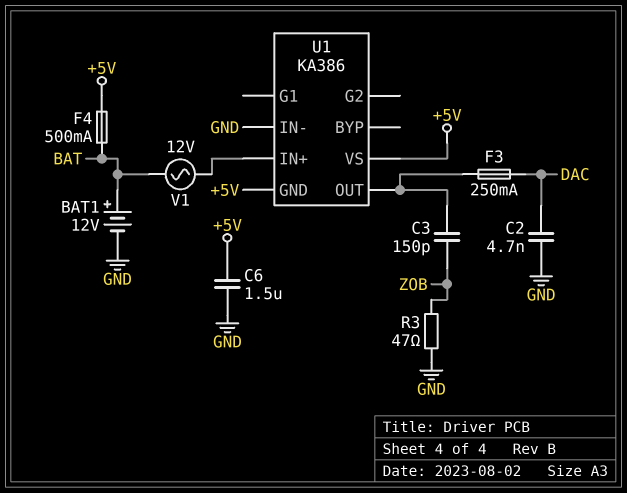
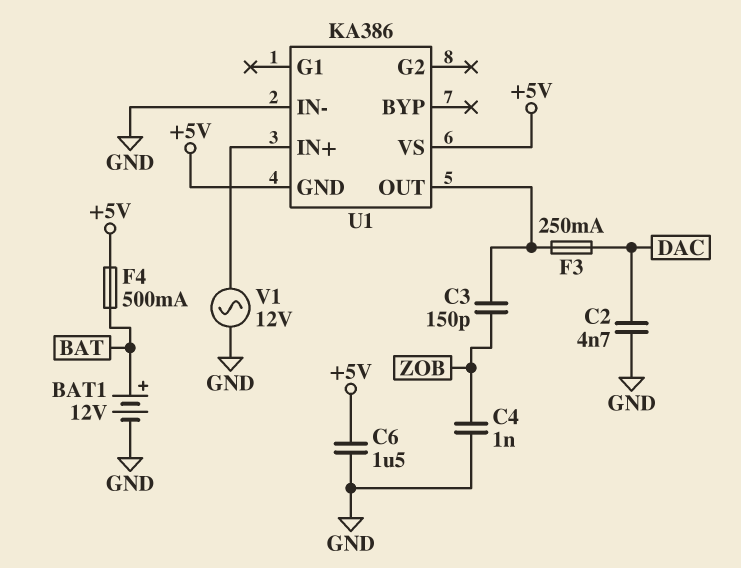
C4: none -> 1nF (GND, ZOB)
R3: 47 (GND, ZOB) -> none
V1: AC 12V (BAT, U1/IN+) -> AC 12V (GND, U1/IN+)

